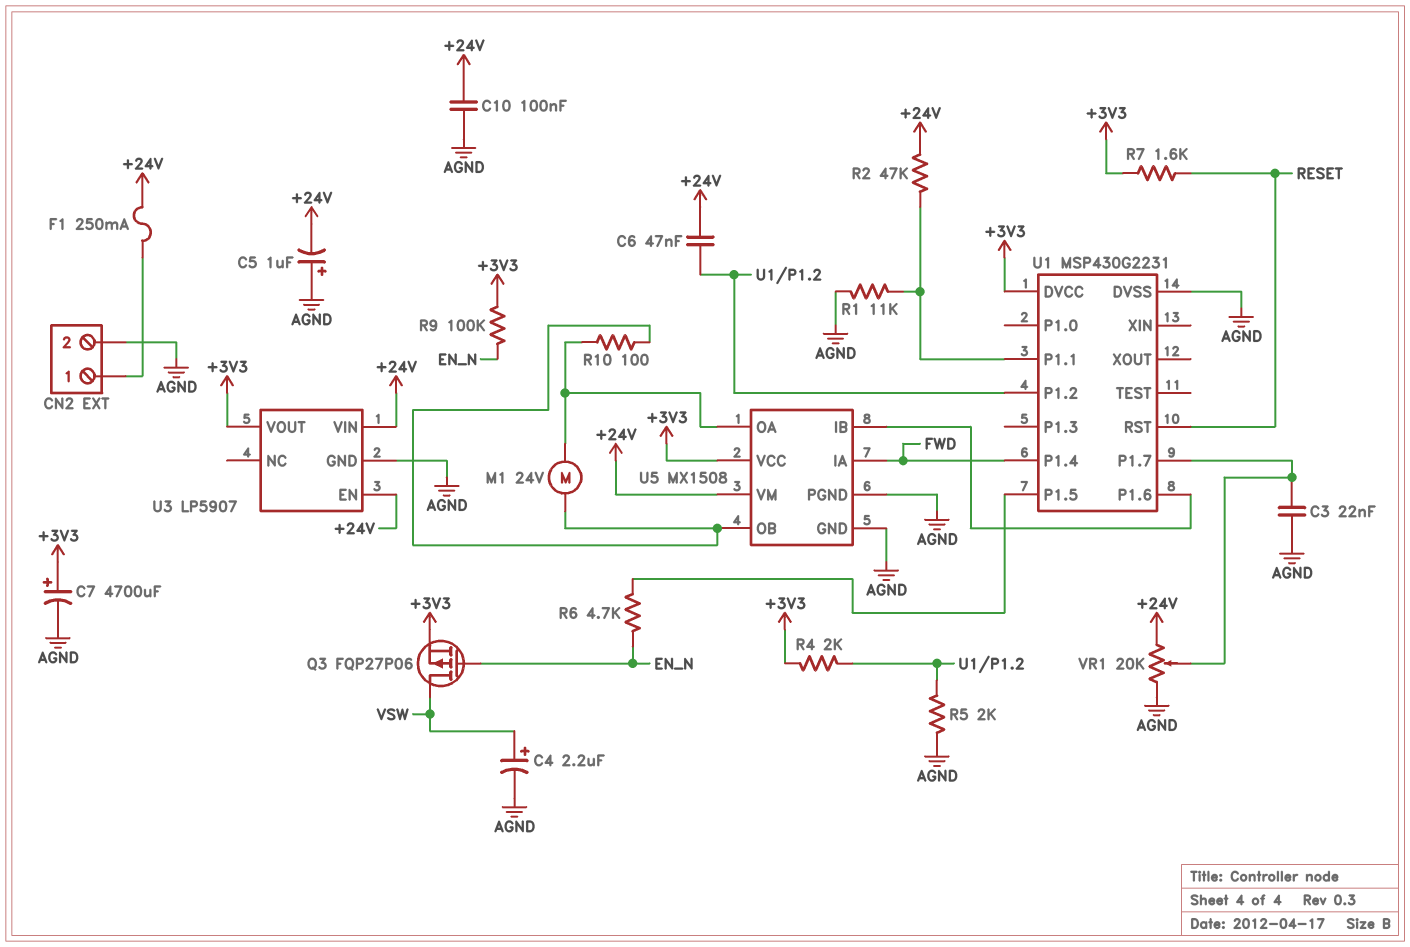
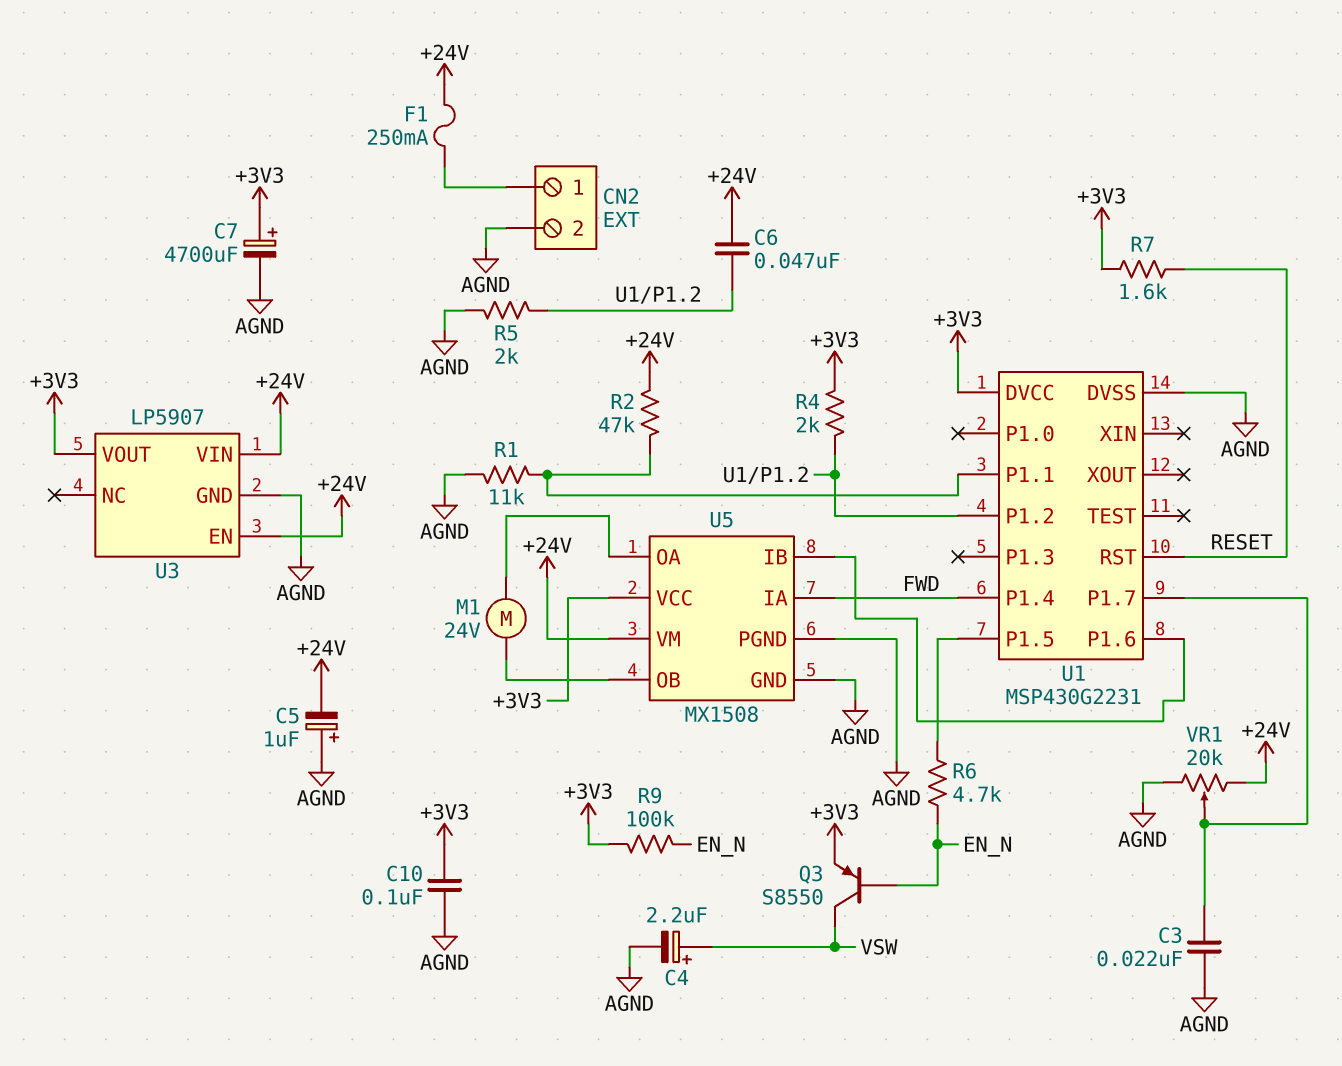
C10: 100nF (+24V, AGND) -> 100nF (+3V3, AGND)
Q3: PMOS FQP27P06 (G EN_N, D VSW, S +3V3) -> PNP S8550 (B EN_N, C VSW, E +3V3)
R10: 100 (U5/OA, U5/OB) -> none

